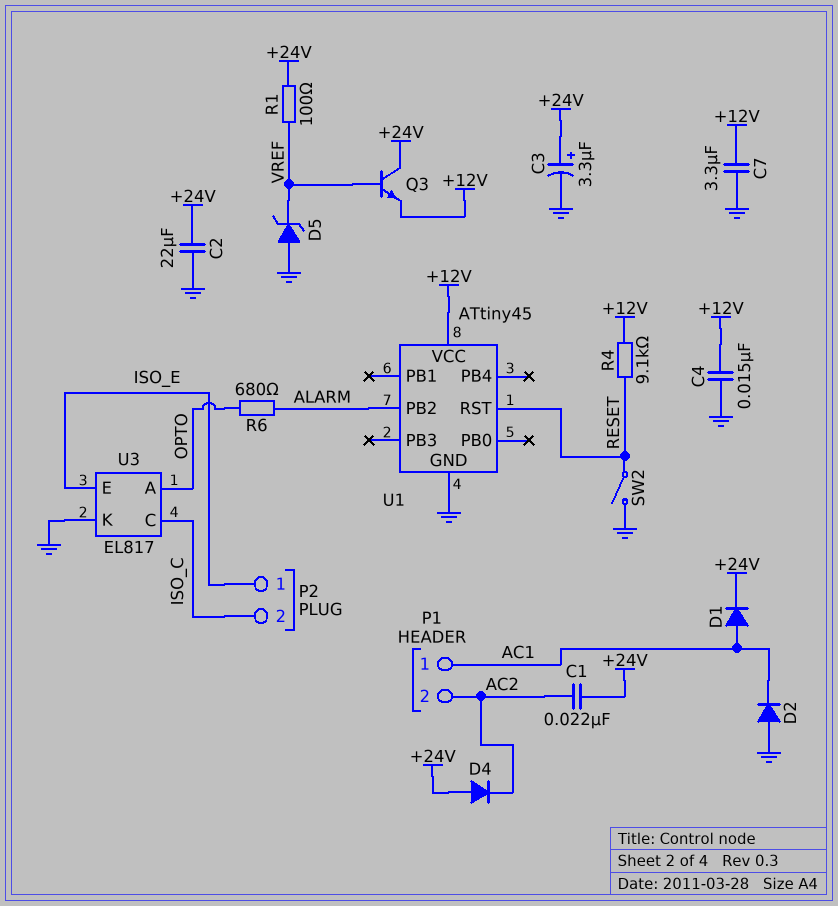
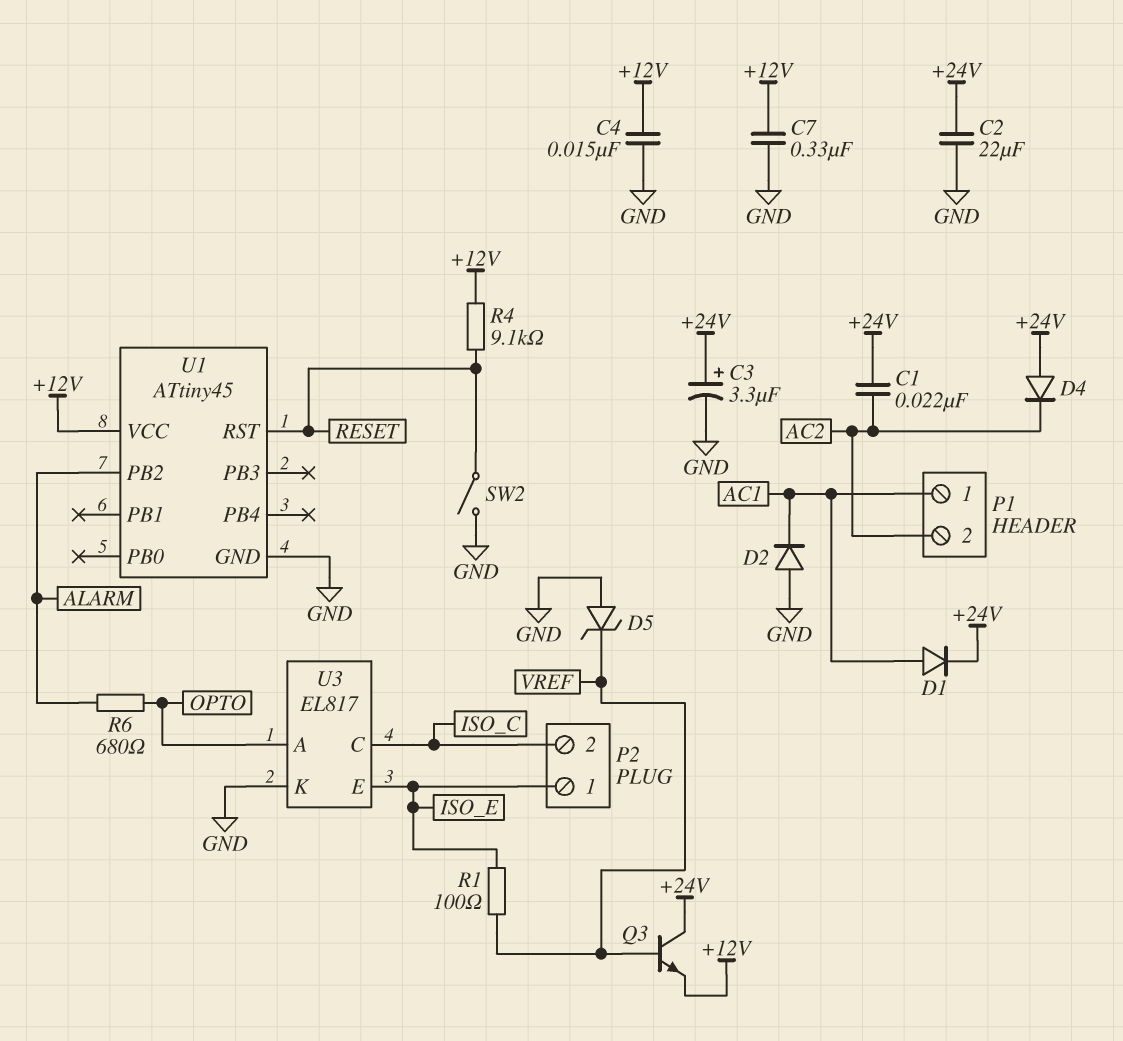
C7: 3.3uF (+12V, GND) -> 330nF (+12V, GND)
R1: 100 (+24V, VREF) -> 100 (ISO_E, VREF)

